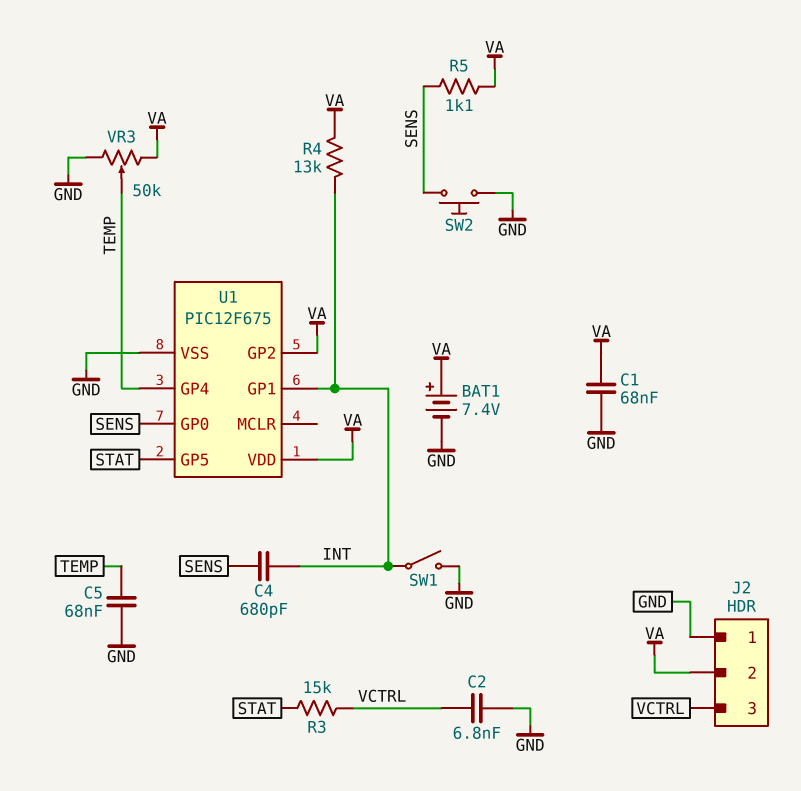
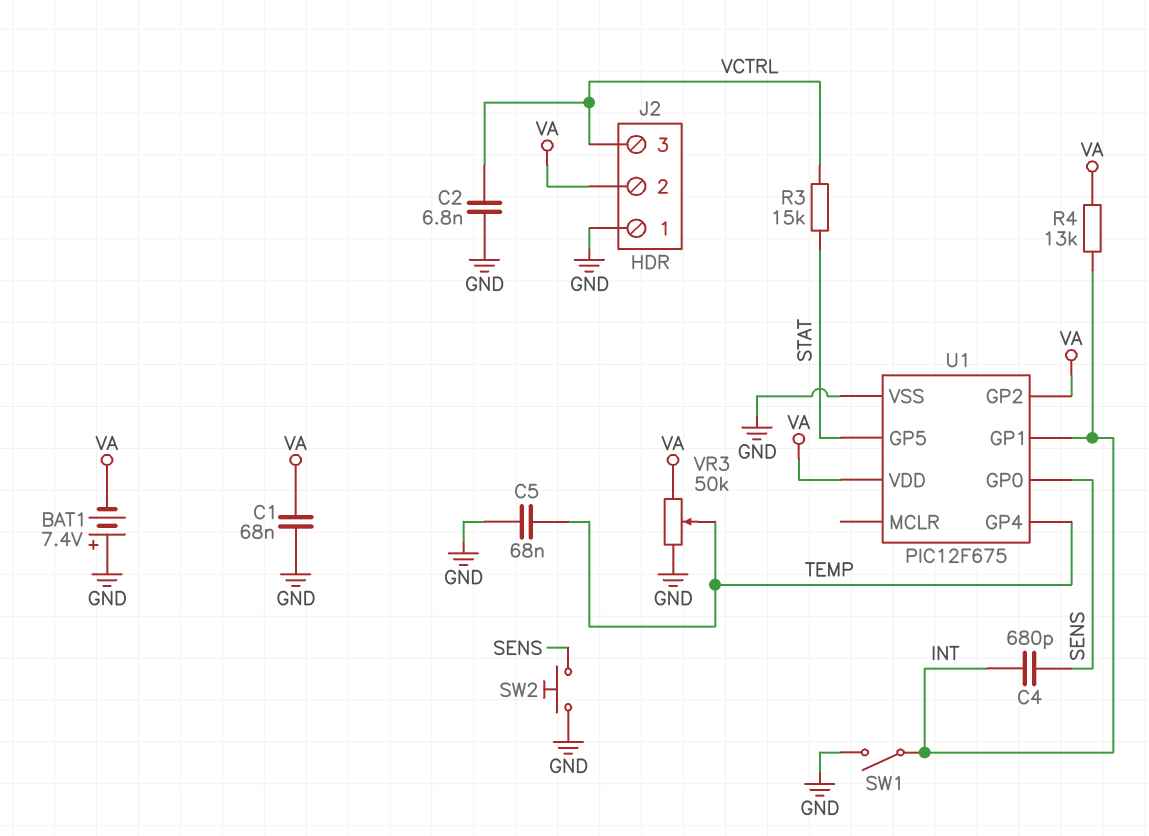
BAT1: 7.4V (plus VA, minus GND) -> 7.4V (plus GND, minus VA)
R5: 1.1k (SENS, VA) -> none

